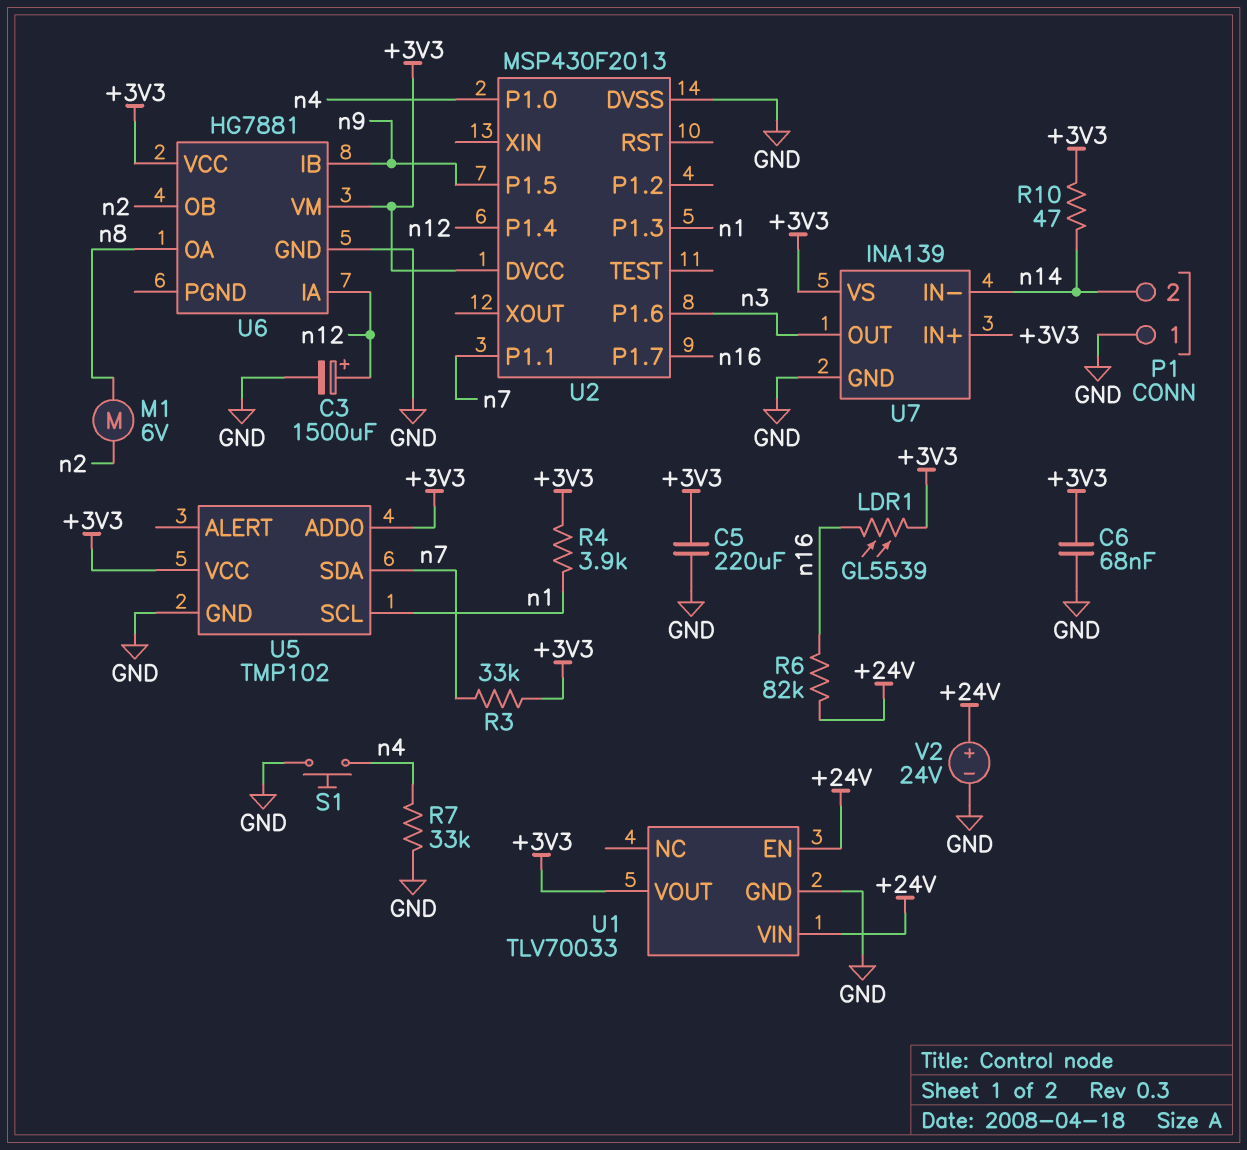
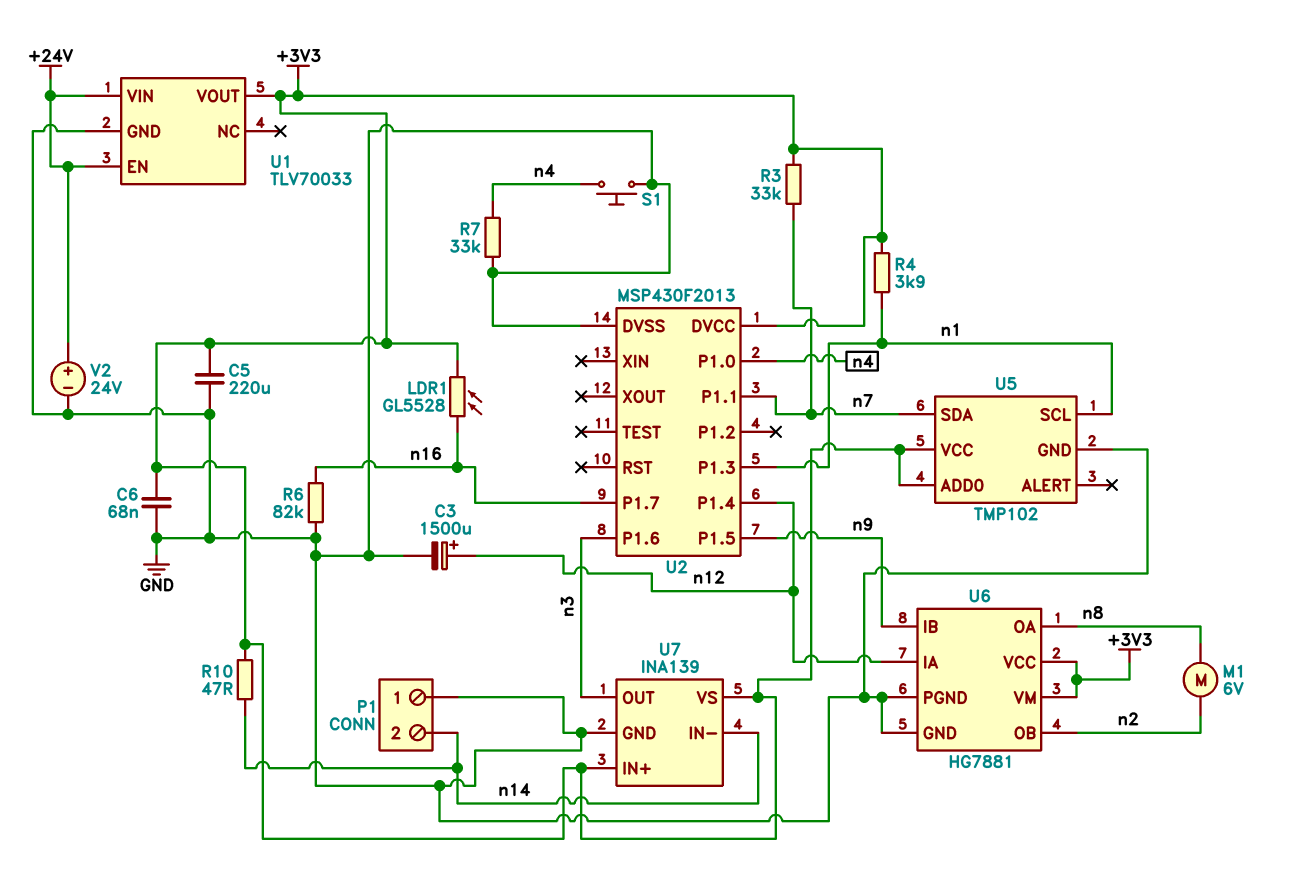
LDR1: GL5539 (+3V3, n16) -> GL5528 (+3V3, n16)
R6: 82k (+24V, n16) -> 82k (GND, n16)
U6 pin PGND: none -> GND

